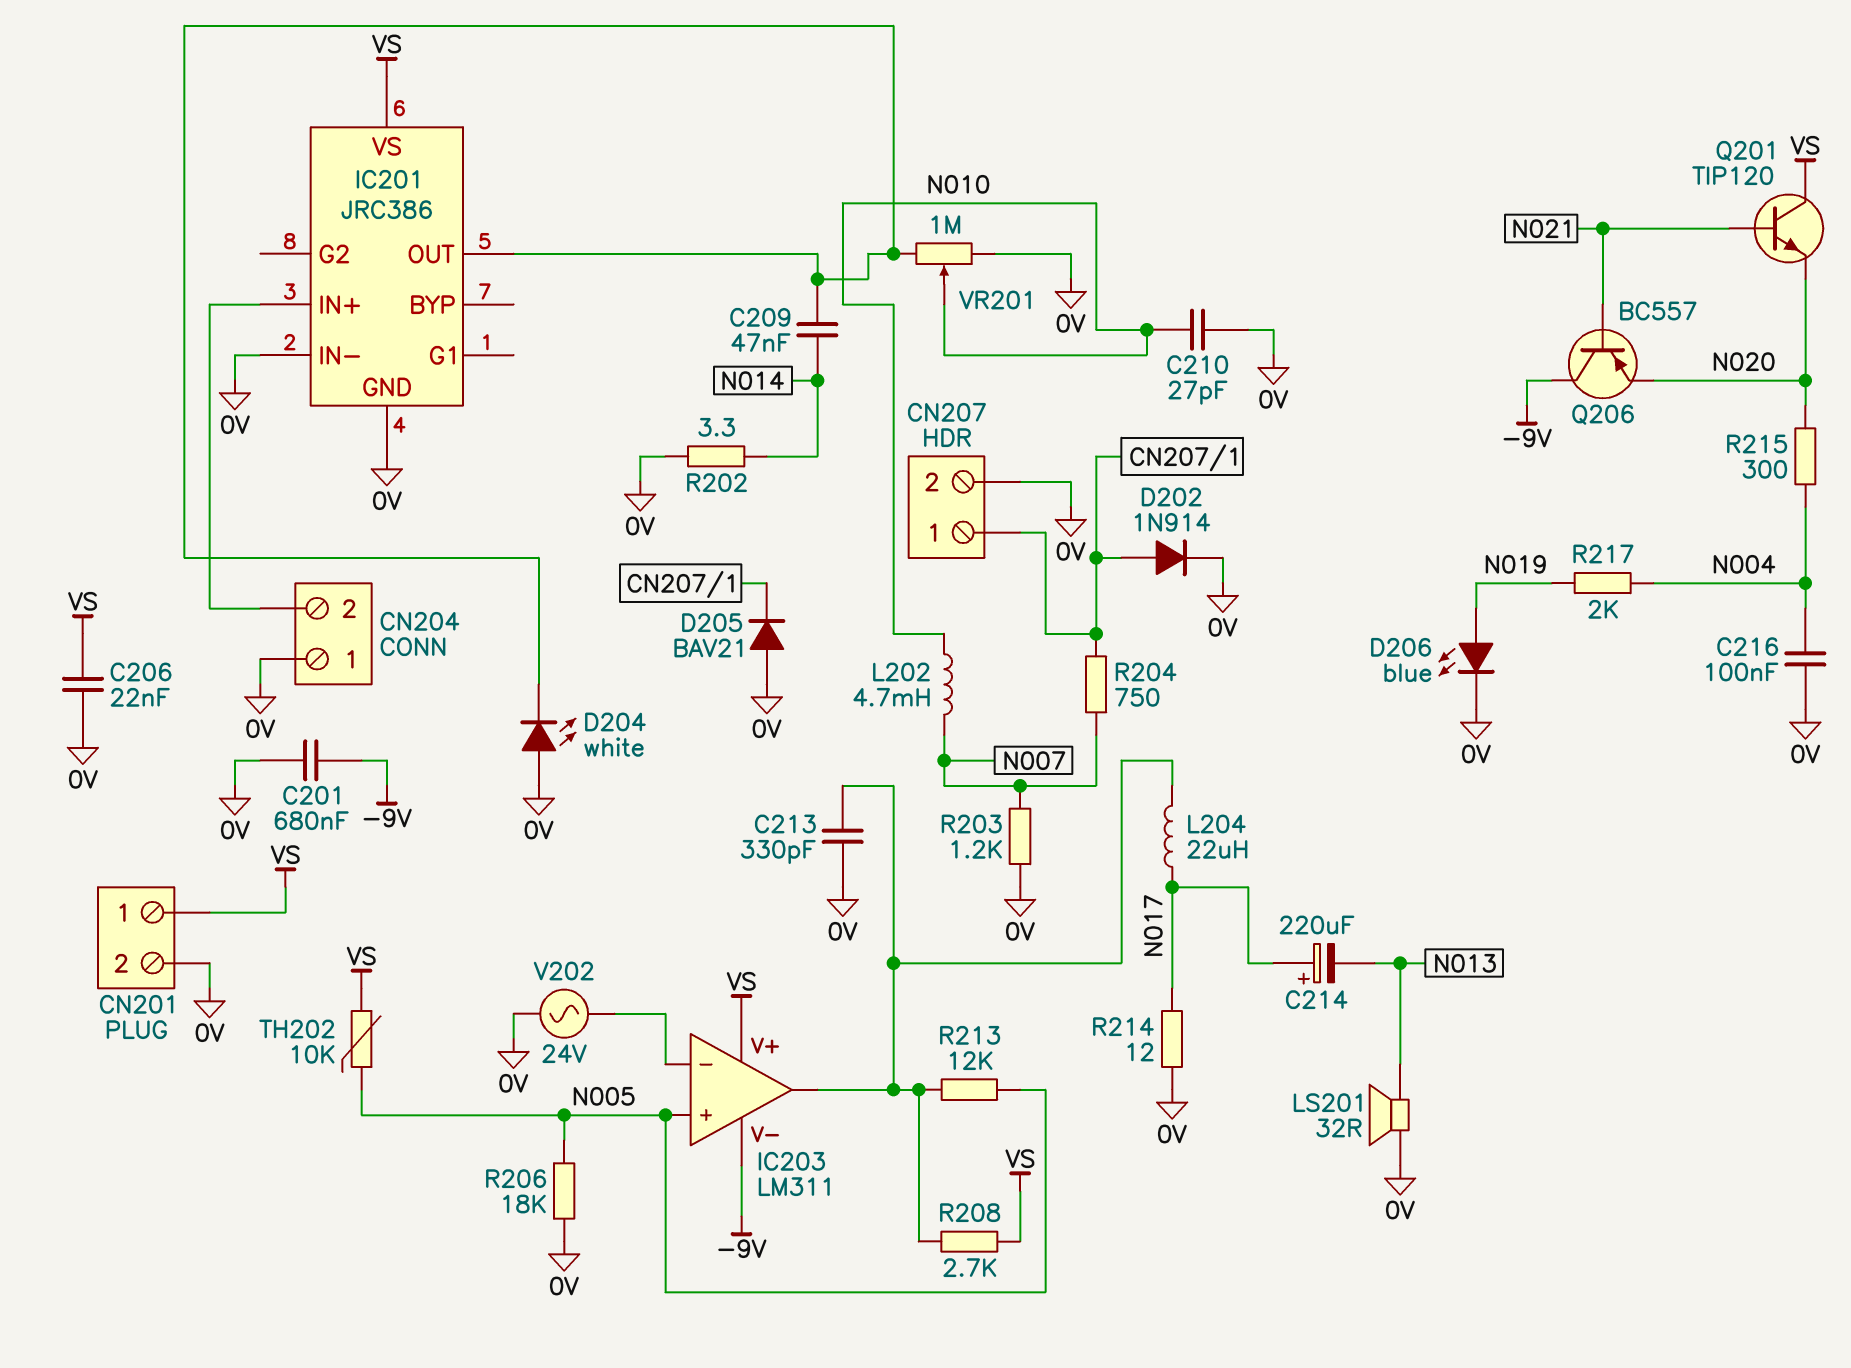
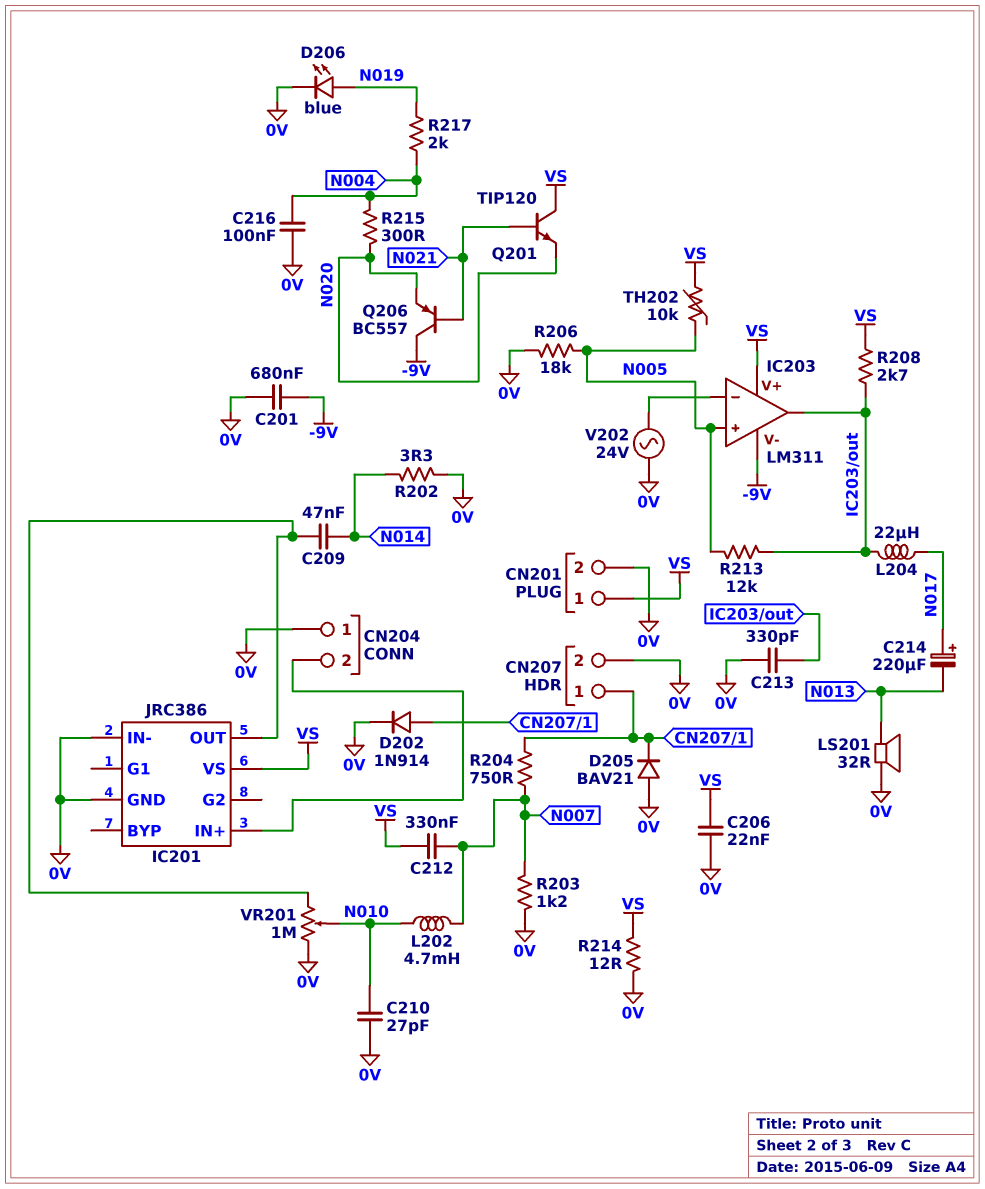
C212: none -> 330nF (N007, VS)
D204: LED white (A 0V, K IC201/OUT) -> none
R214: 12 (0V, N017) -> 12 (0V, VS)

